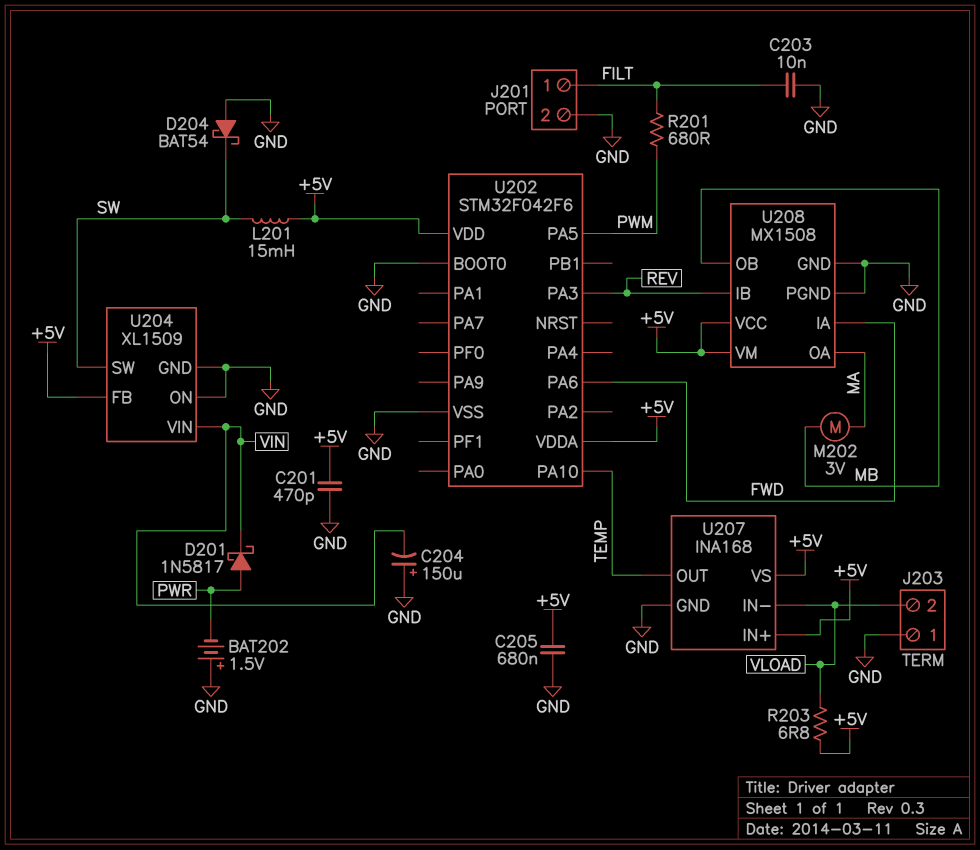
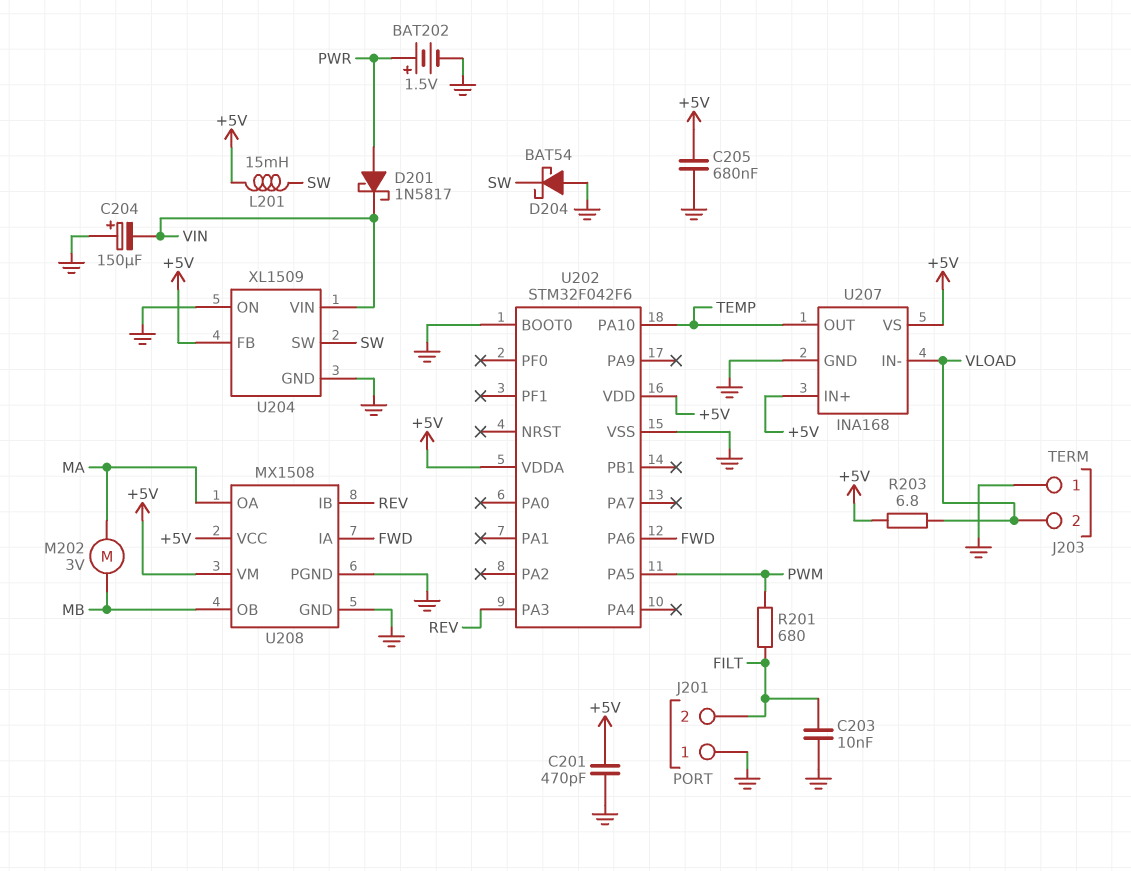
BAT202: 1.5V (plus GND, minus PWR) -> 1.5V (plus PWR, minus GND)
J201 pin 1: FILT -> GND
J201 pin 2: GND -> FILT

